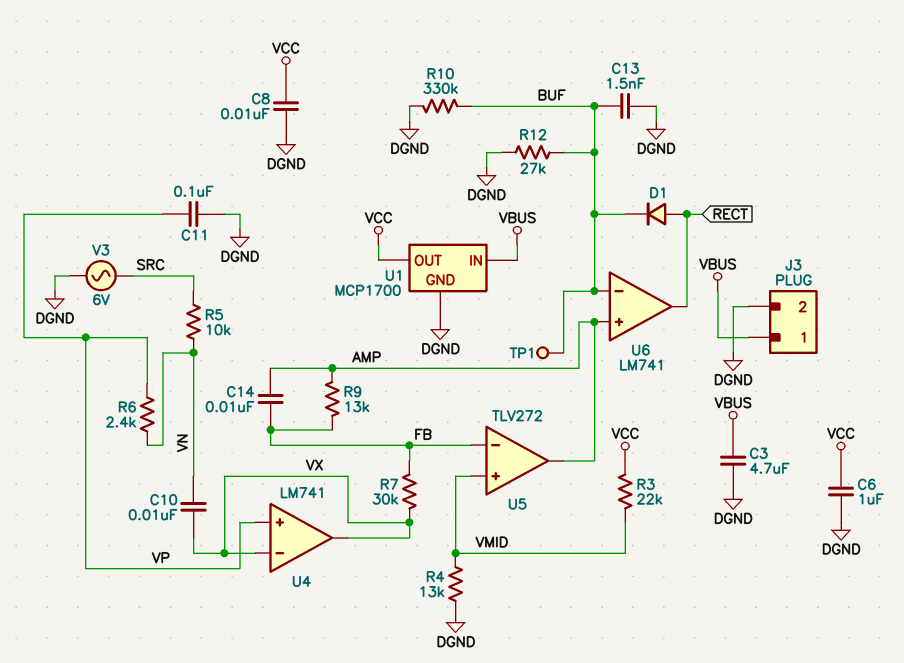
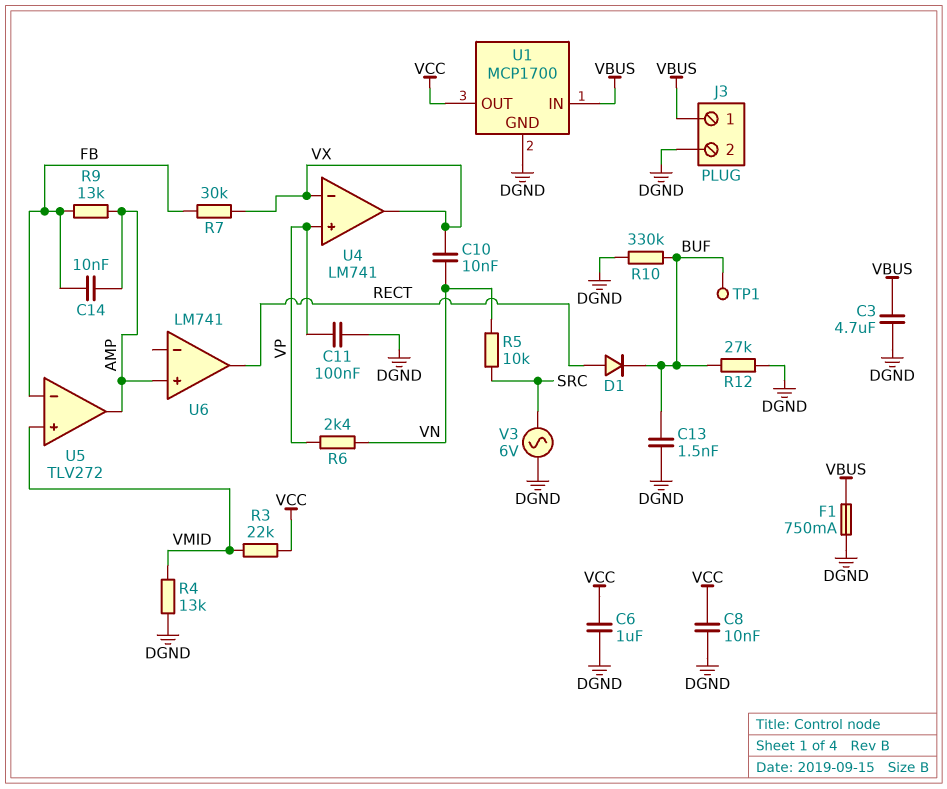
F1: none -> 750mA (DGND, VBUS)
U6 pin in-: BUF -> none

